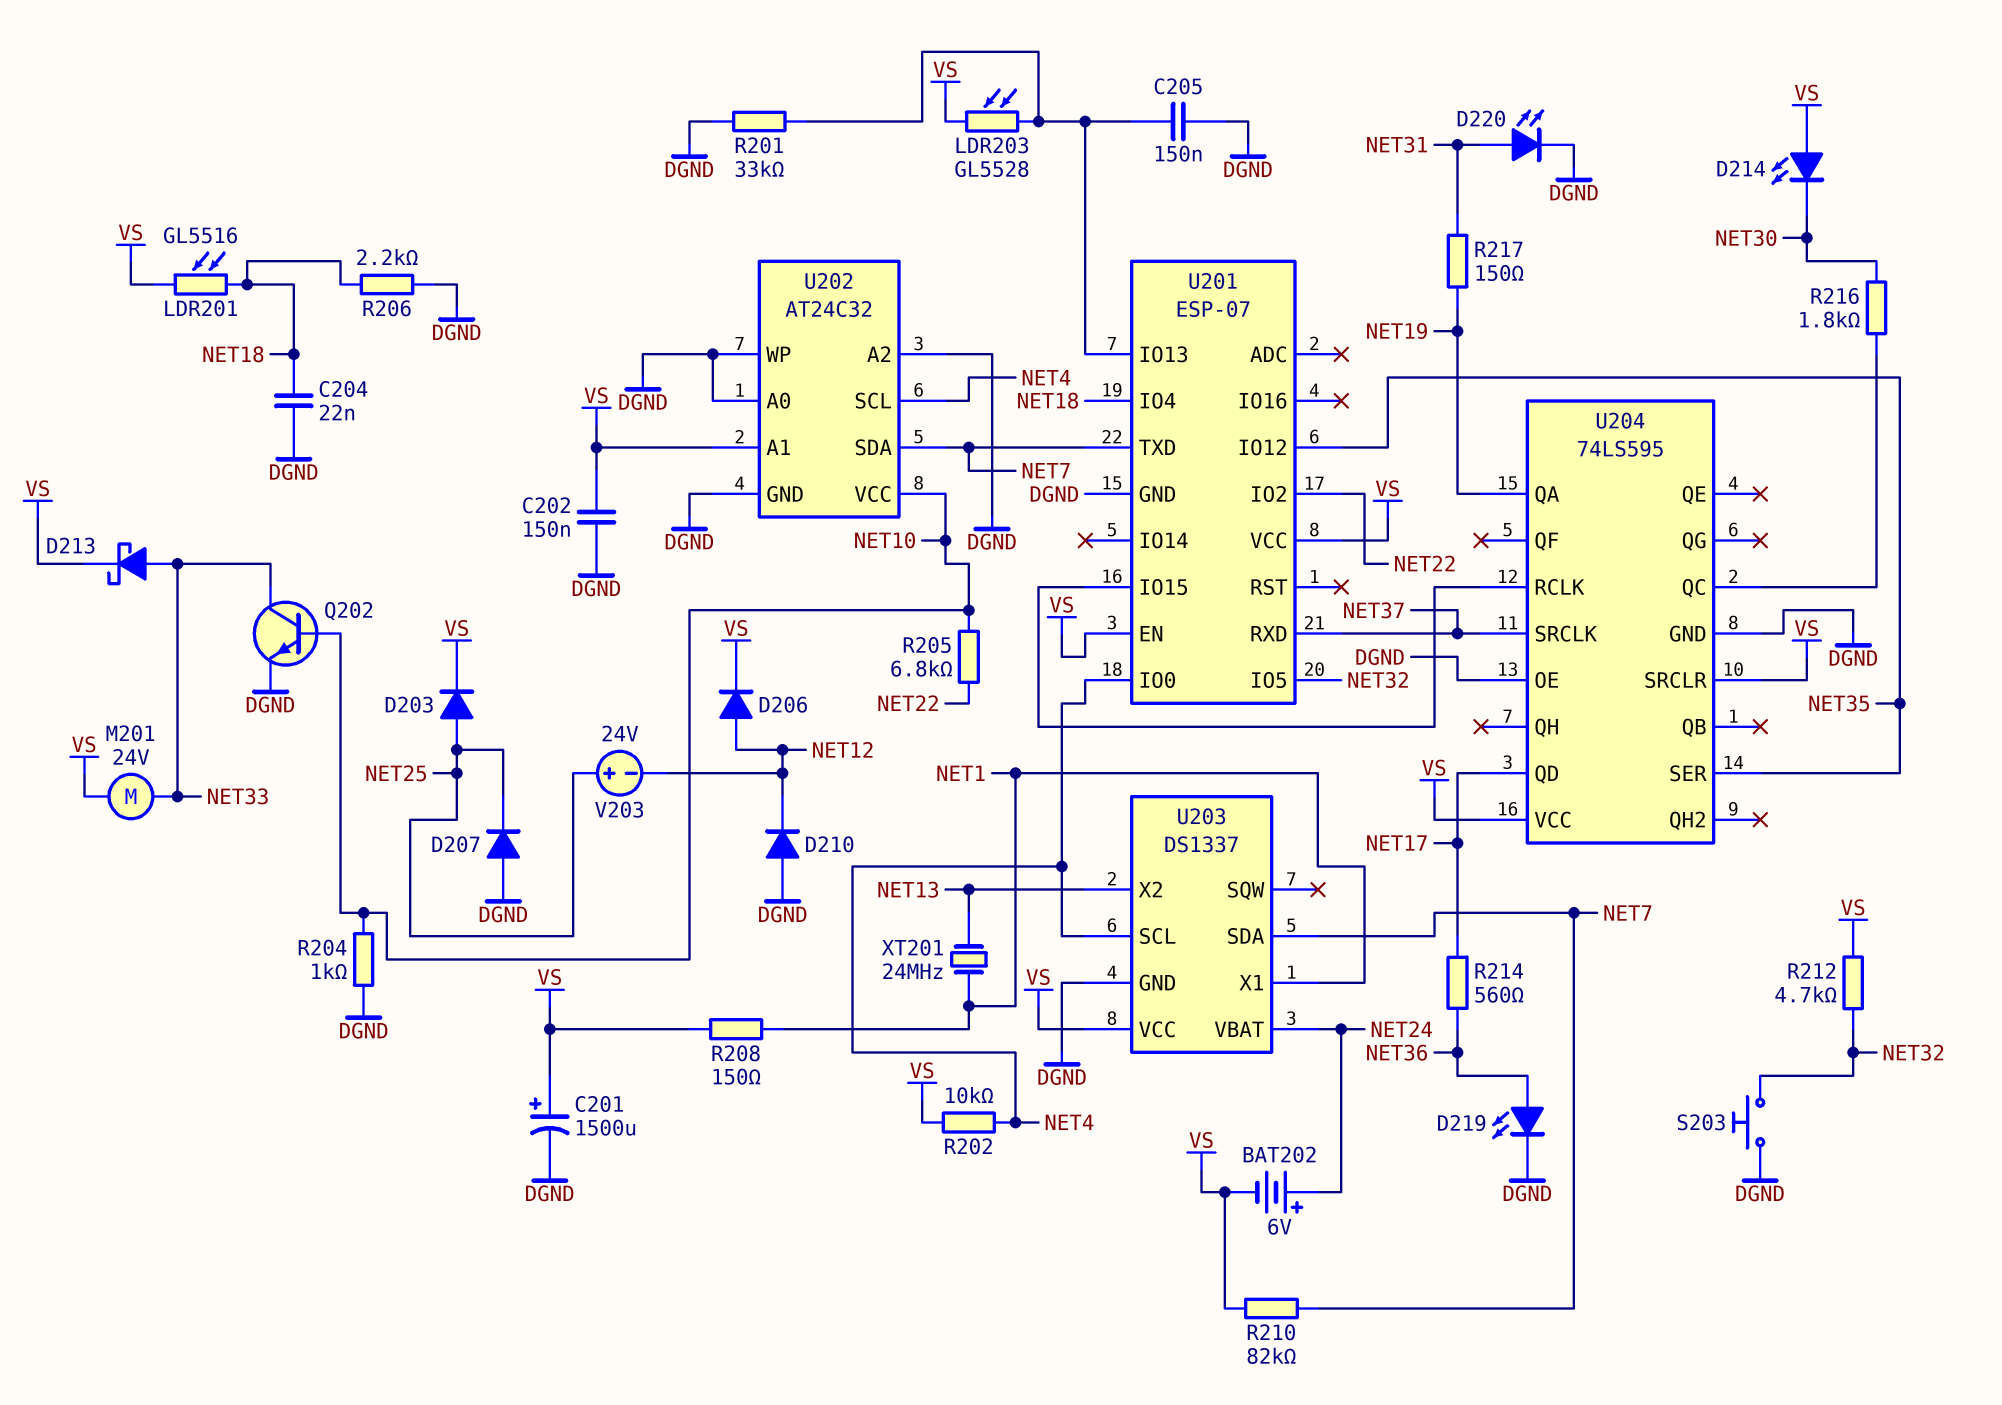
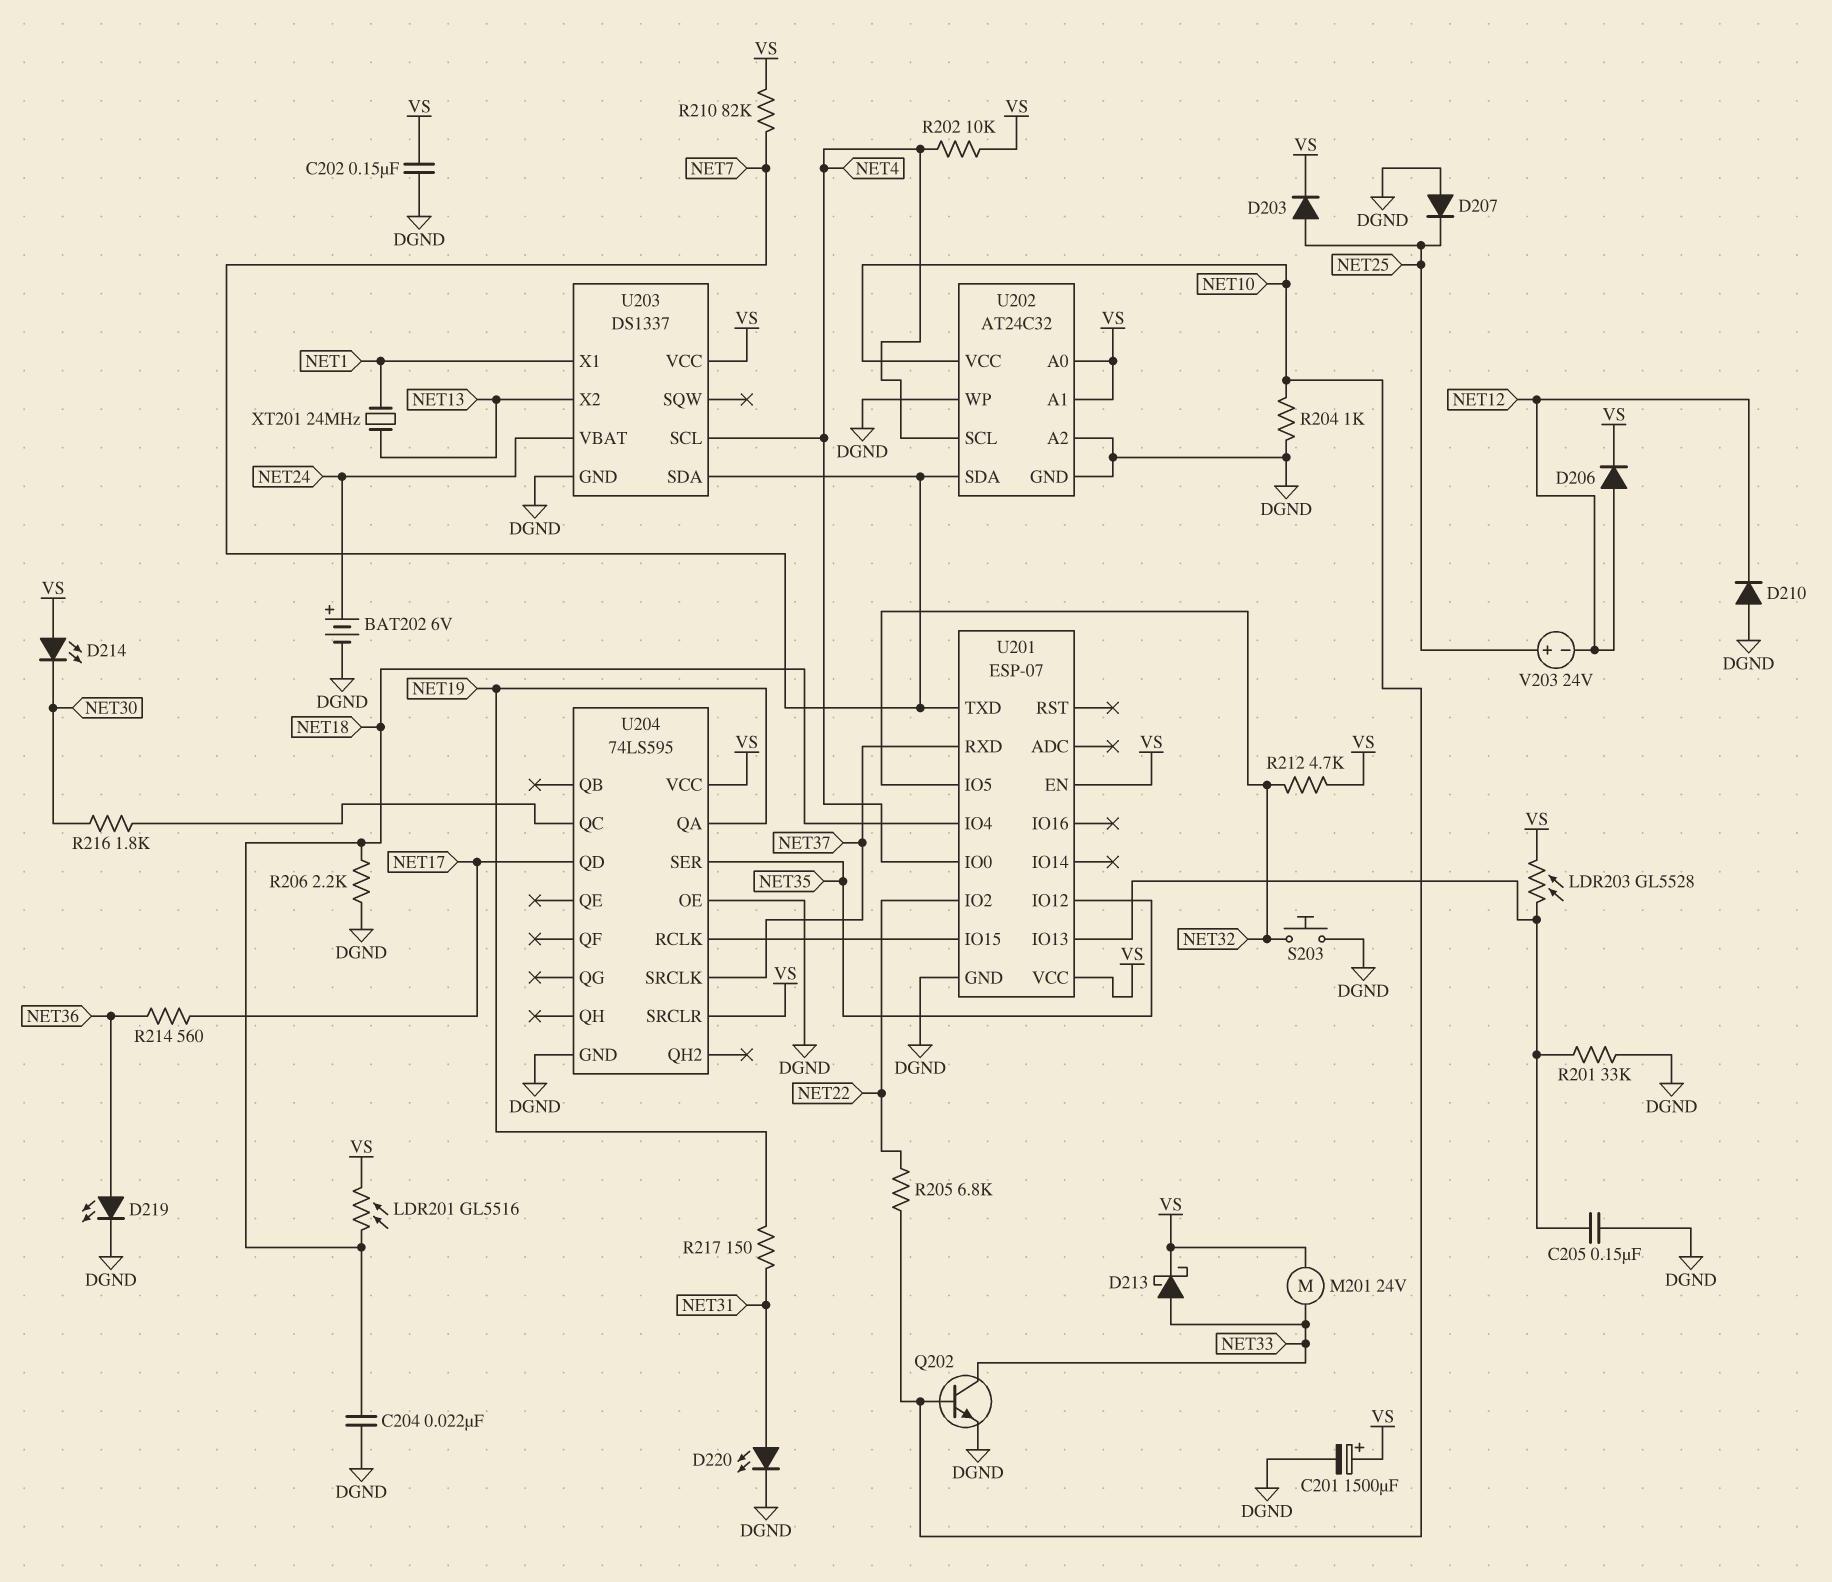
BAT202: 6V (plus NET24, minus VS) -> 6V (plus NET24, minus DGND)
R208: 150 (NET1, VS) -> none
U202 pin A0: DGND -> VS

